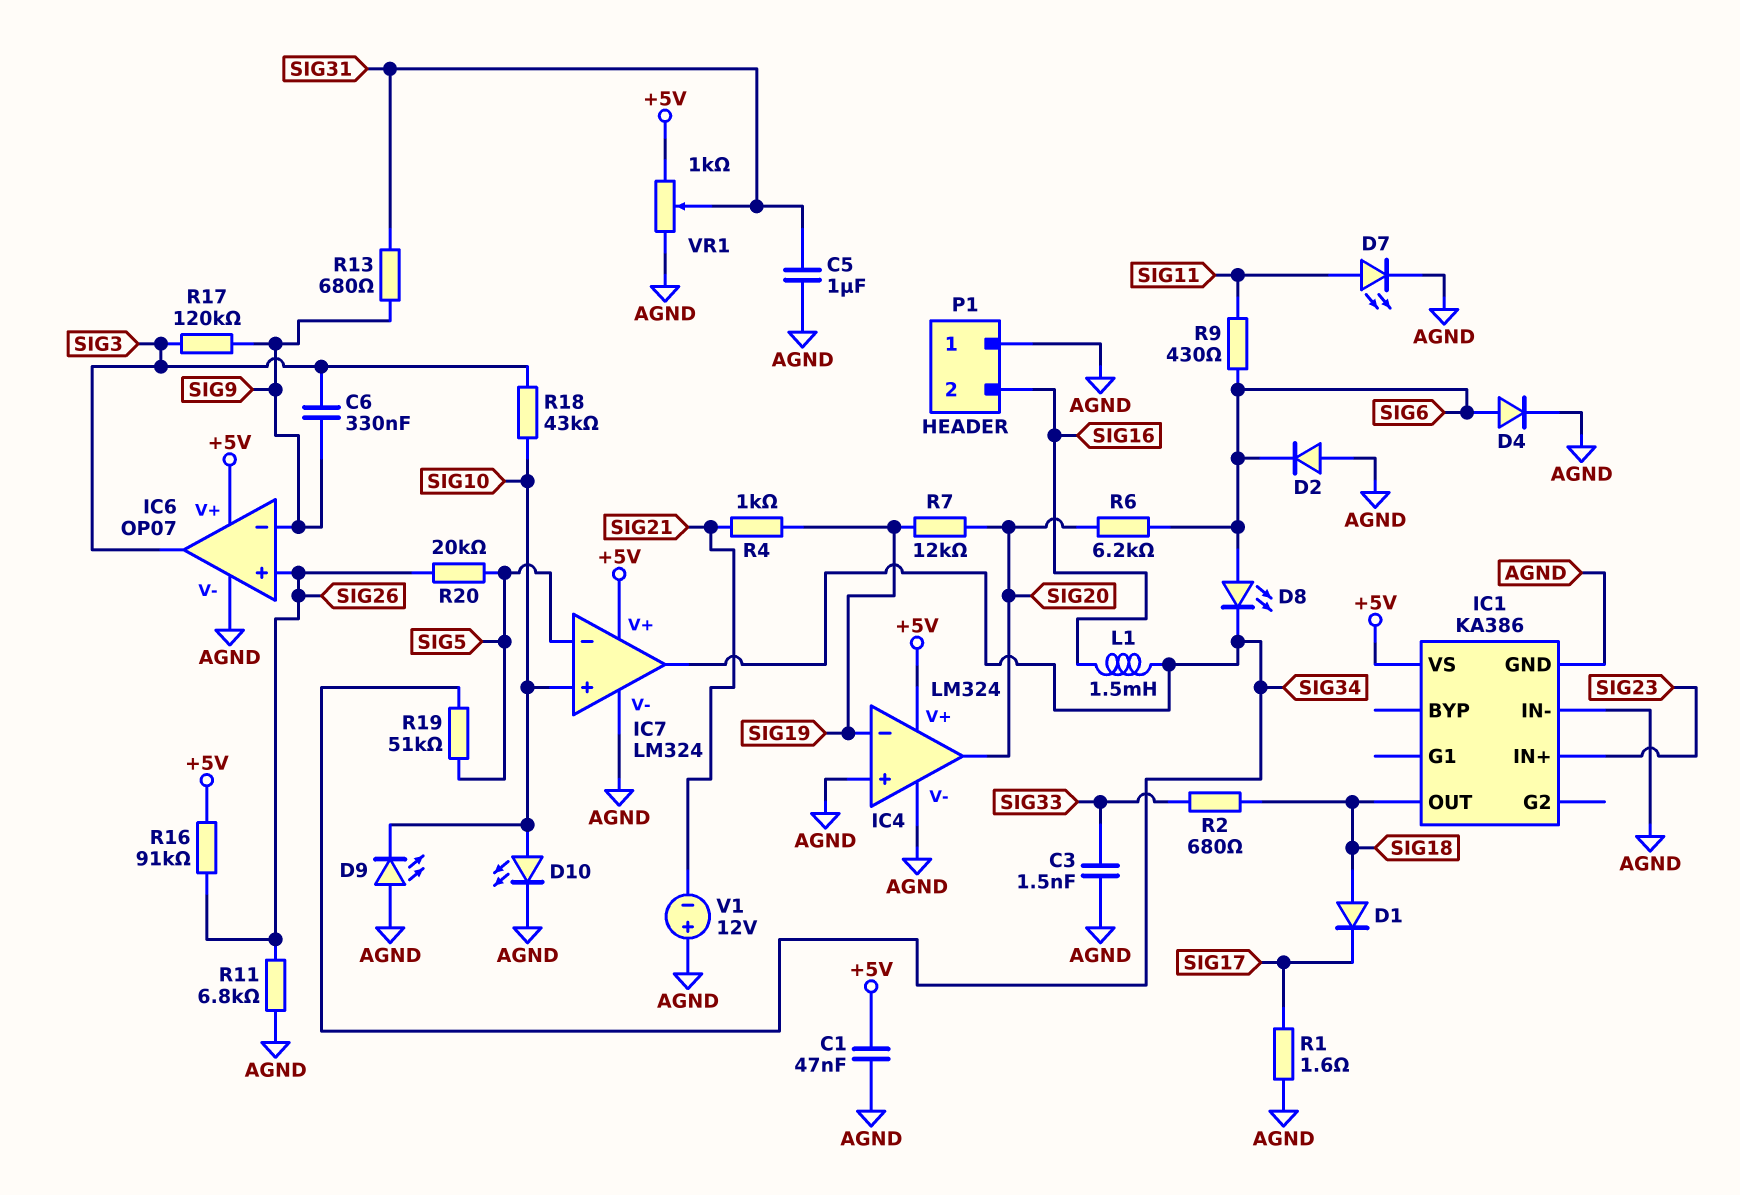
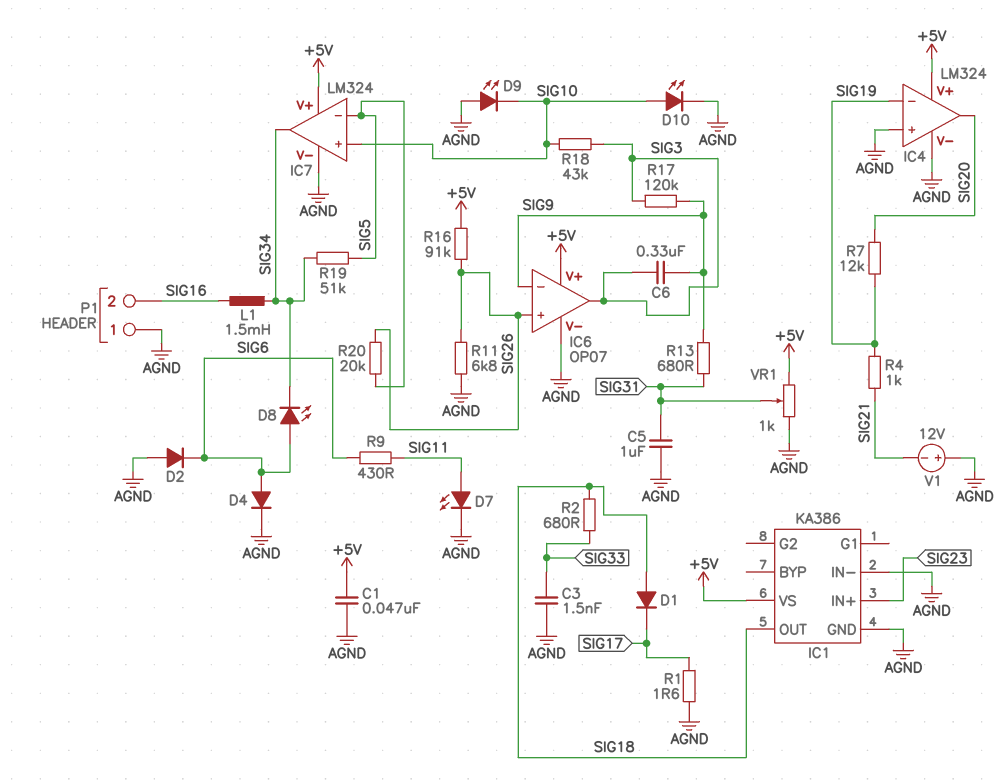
R6: 6.2k (SIG6, SIG20) -> none

